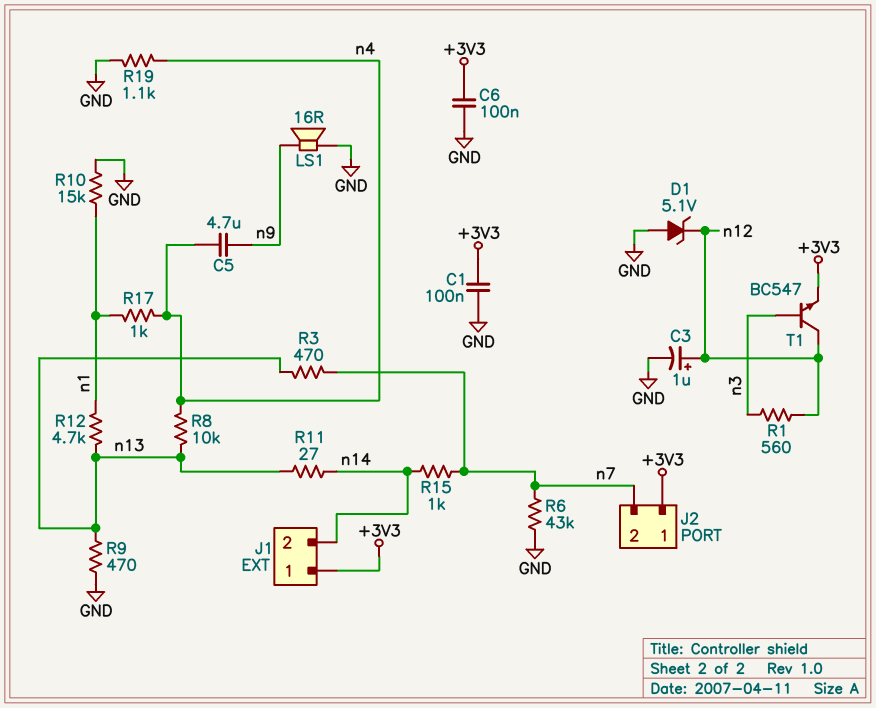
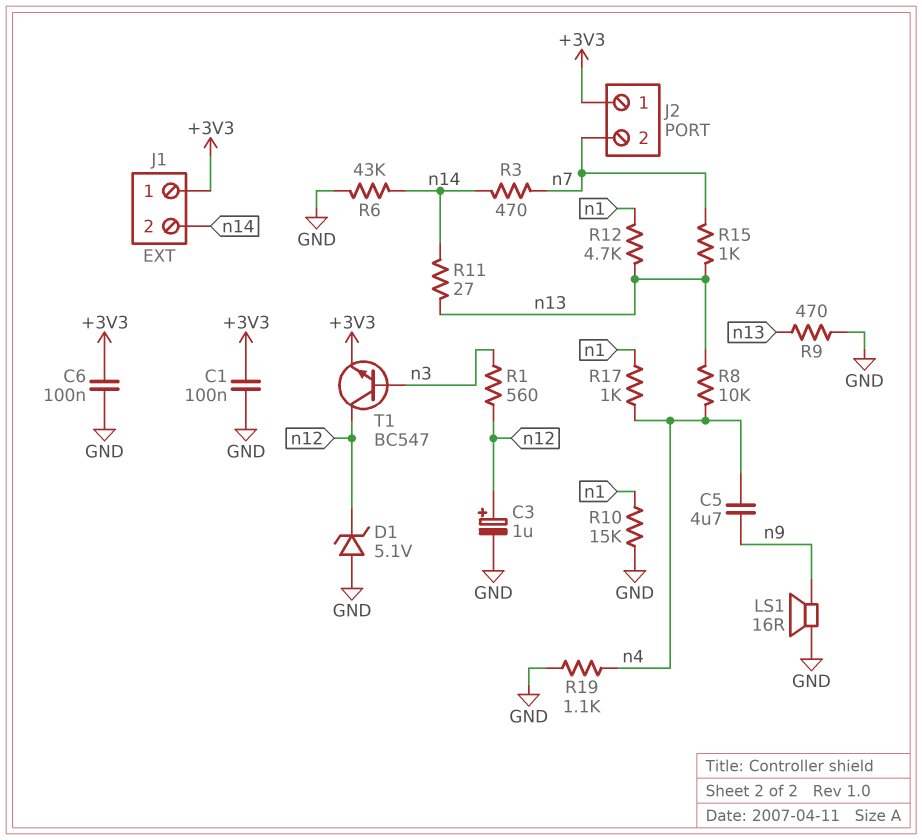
R3: 470 (n7, n13) -> 470 (n7, n14)
R6: 43k (GND, n7) -> 43k (GND, n14)
R15: 1k (n7, n14) -> 1k (n7, n13)

